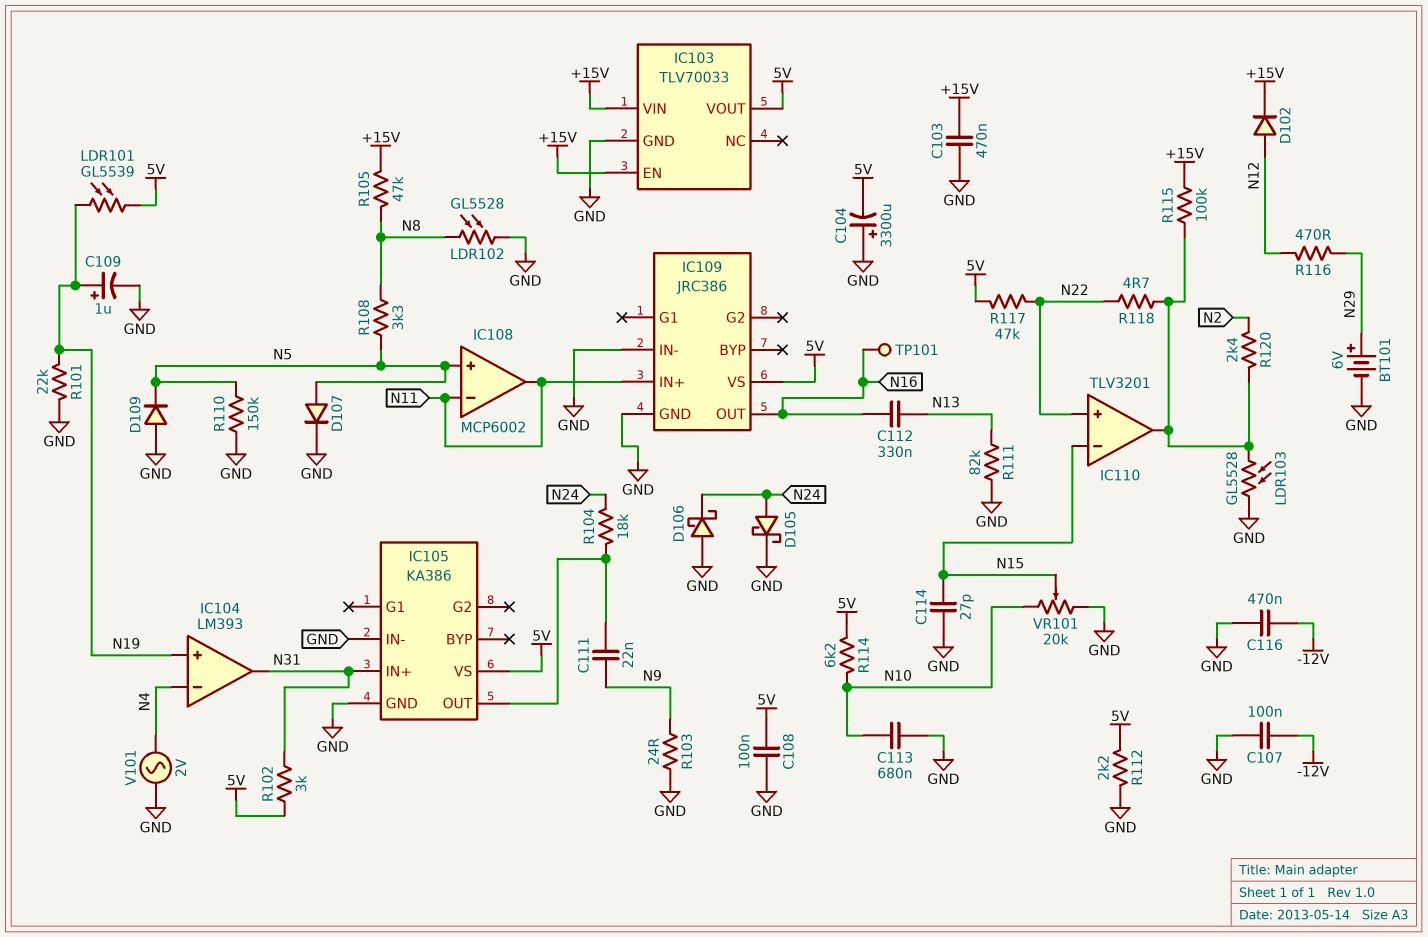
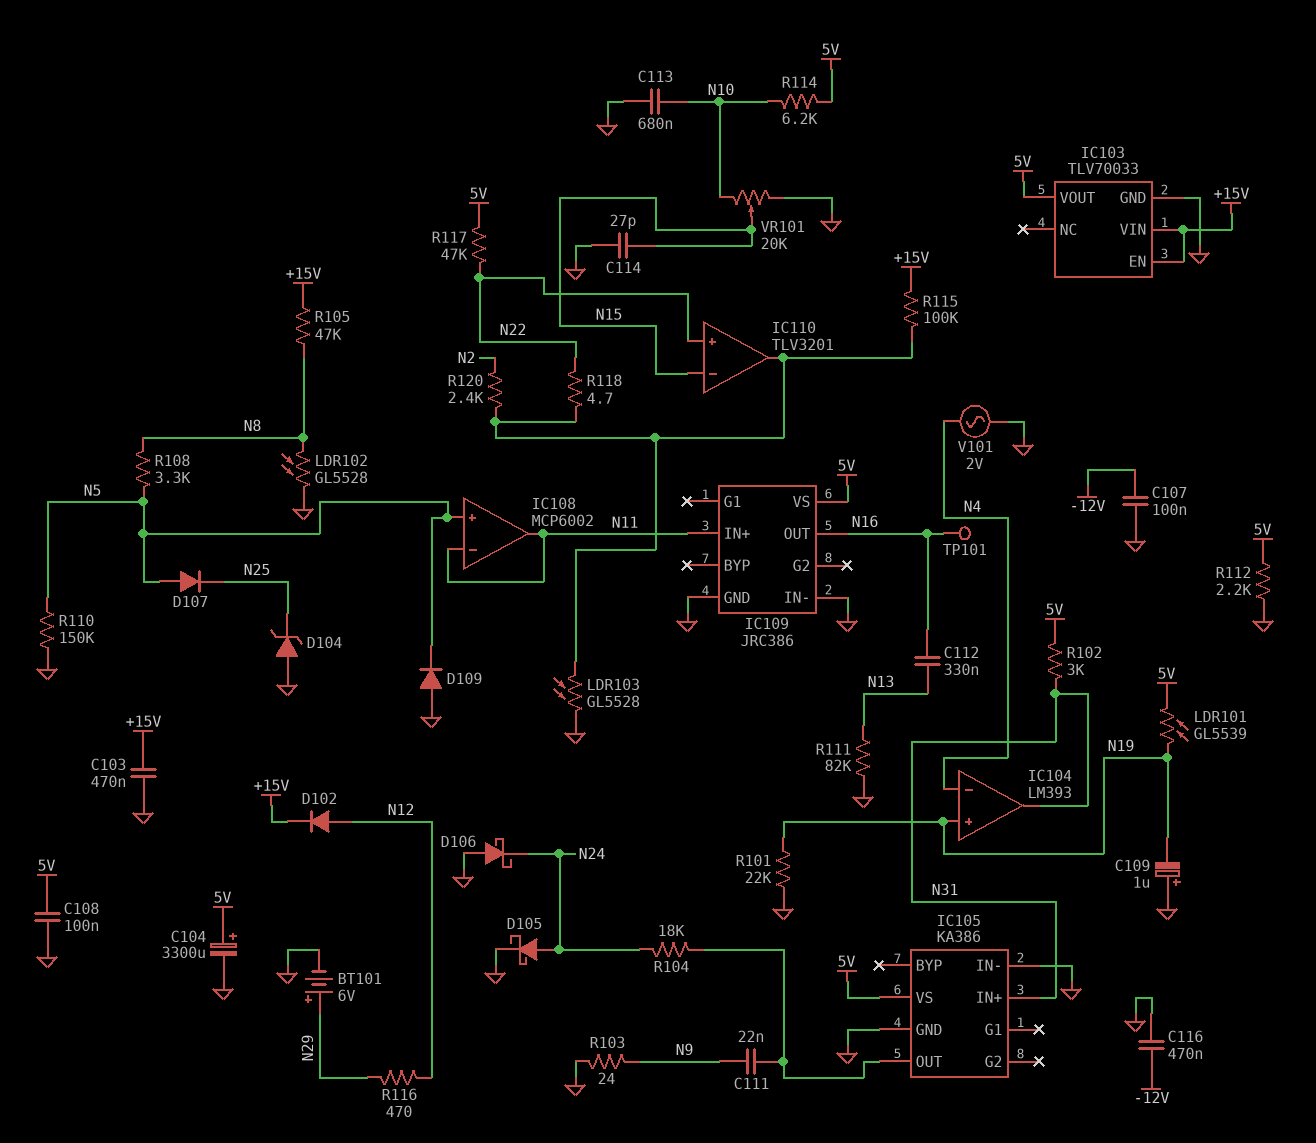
C104: 3300uF (plus GND, minus 5V) -> 3300uF (plus 5V, minus GND)
C109: 1uF (plus N19, minus GND) -> 1uF (plus GND, minus N19)
D104: none -> zener (A GND, K N25)
D107: diode (A N5, K GND) -> diode (A N5, K N25)

